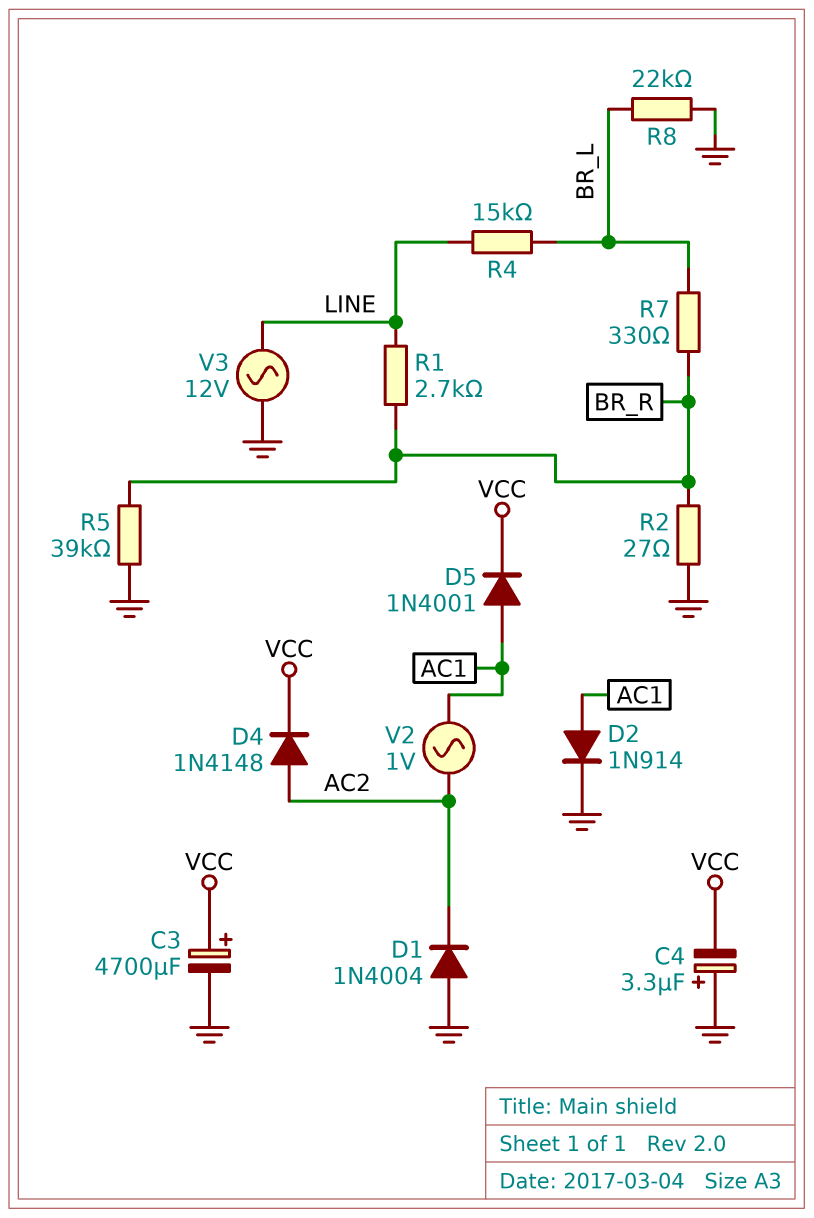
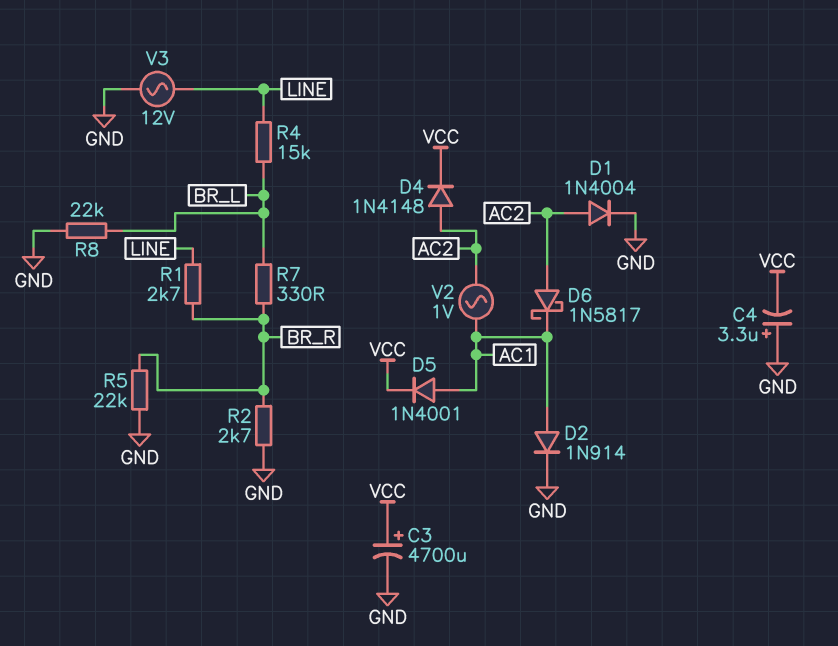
D1: diode 1N4004 (A GND, K AC2) -> diode 1N4004 (A AC2, K GND)
D6: none -> schottky 1N5817 (A AC2, K AC1)
R2: 27 (BR_R, GND) -> 2.7k (BR_R, GND)
R5: 39k (BR_R, GND) -> 22k (BR_R, GND)

